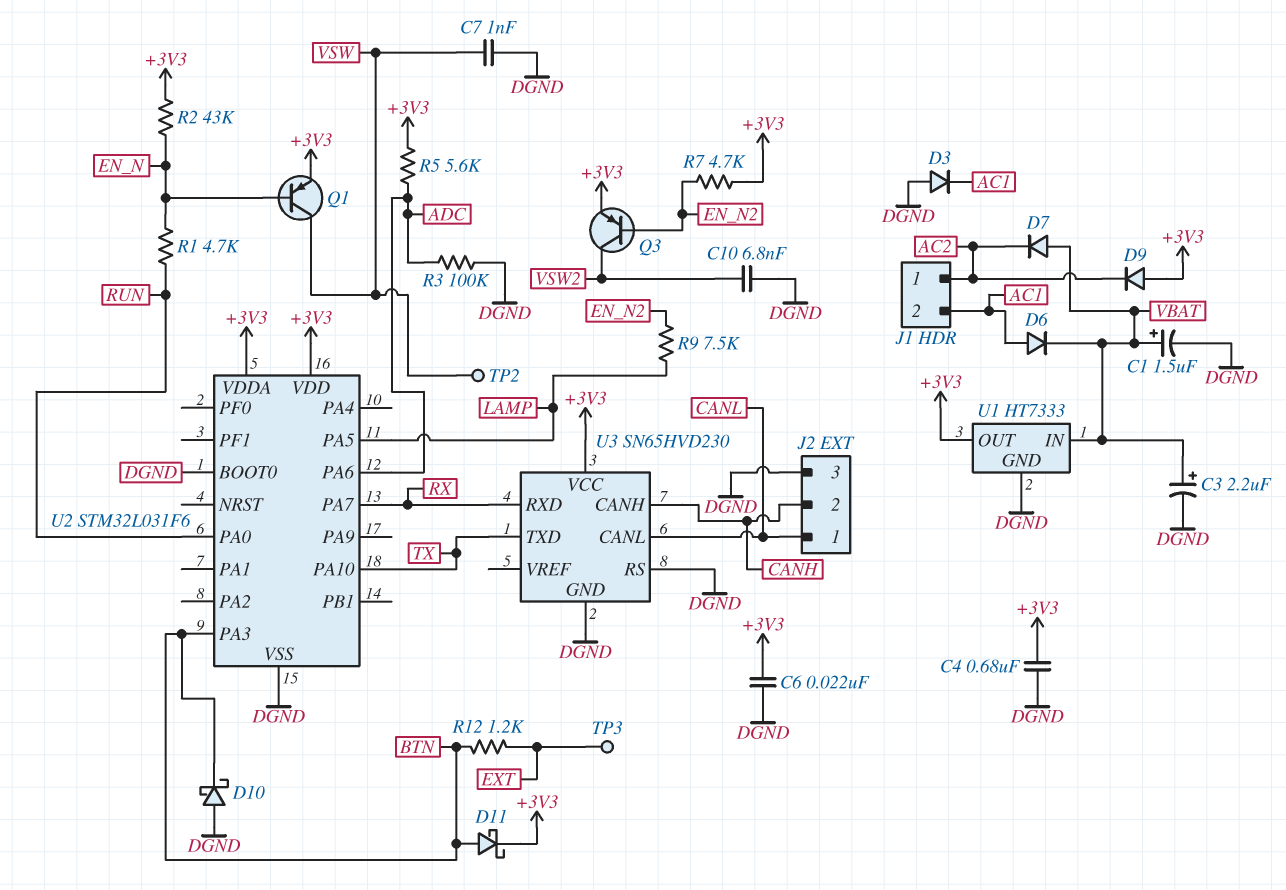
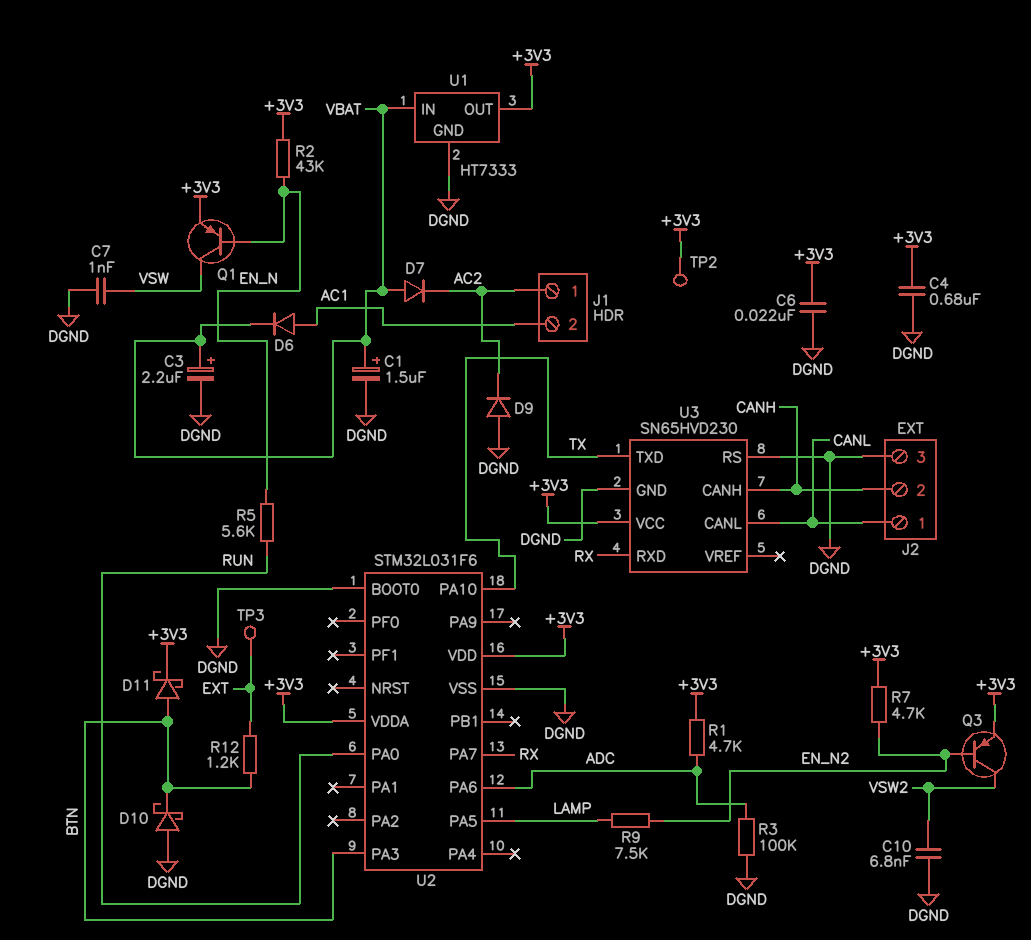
D3: diode (A DGND, K AC1) -> none
D9: diode (A +3V3, K AC2) -> diode (A DGND, K AC2)
R1: 4.7k (EN_N, RUN) -> 4.7k (+3V3, ADC)
R5: 5.6k (+3V3, ADC) -> 5.6k (EN_N, RUN)
TP2: test point (VSW) -> test point (+3V3)

